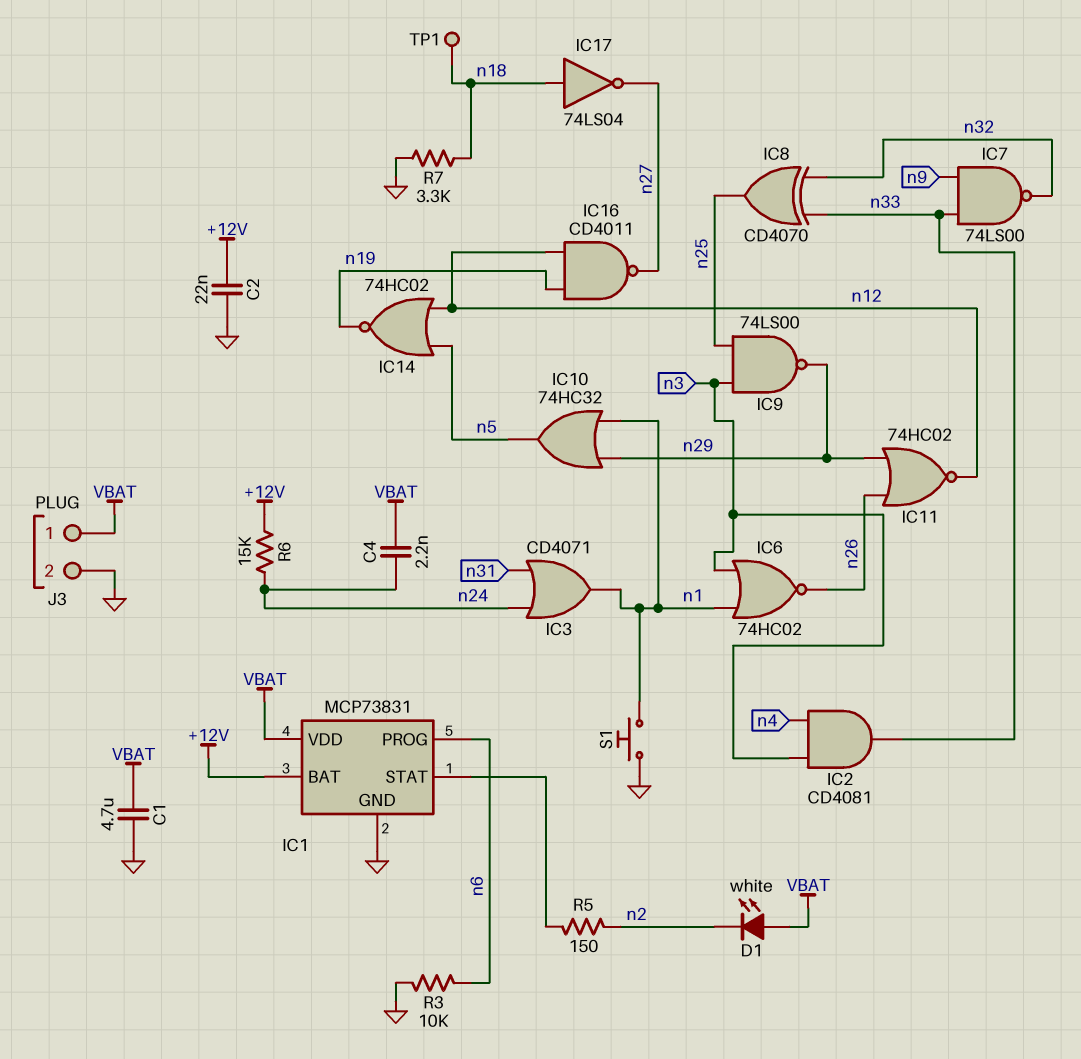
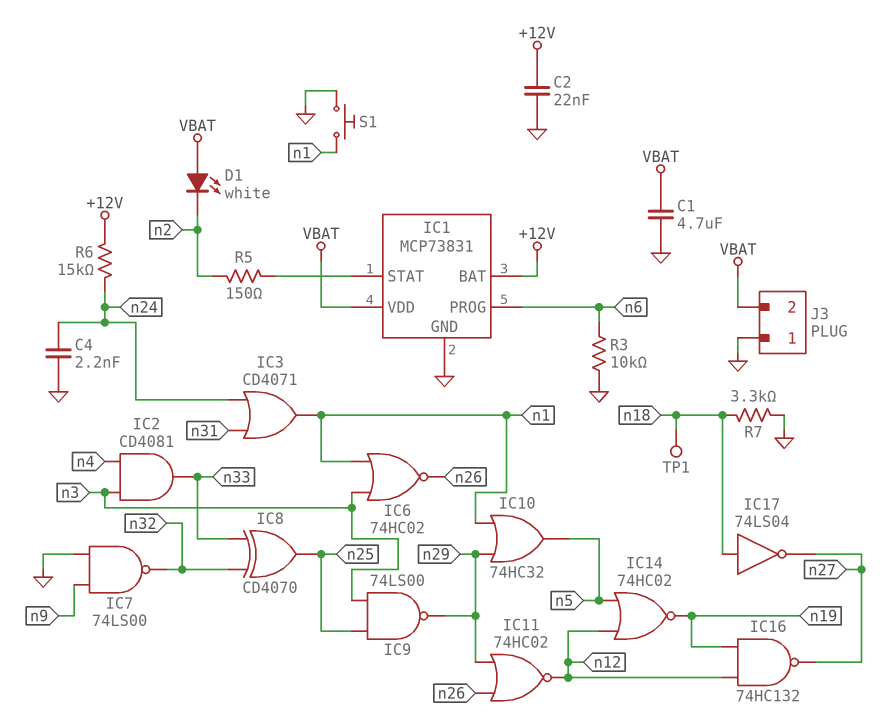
C4: 2.2nF (VBAT, n24) -> 2.2nF (GND, n24)
IC7: NAND 74LS00 (in n9, in n33, out n32) -> NAND 74LS00 (in GND, in n9, out n32)
IC16: NAND CD4011 (in n12, in n19, out n27) -> NAND 74HC132 (in n12, in n19, out n27)
J3 pin 1: VBAT -> GND
J3 pin 2: GND -> VBAT

